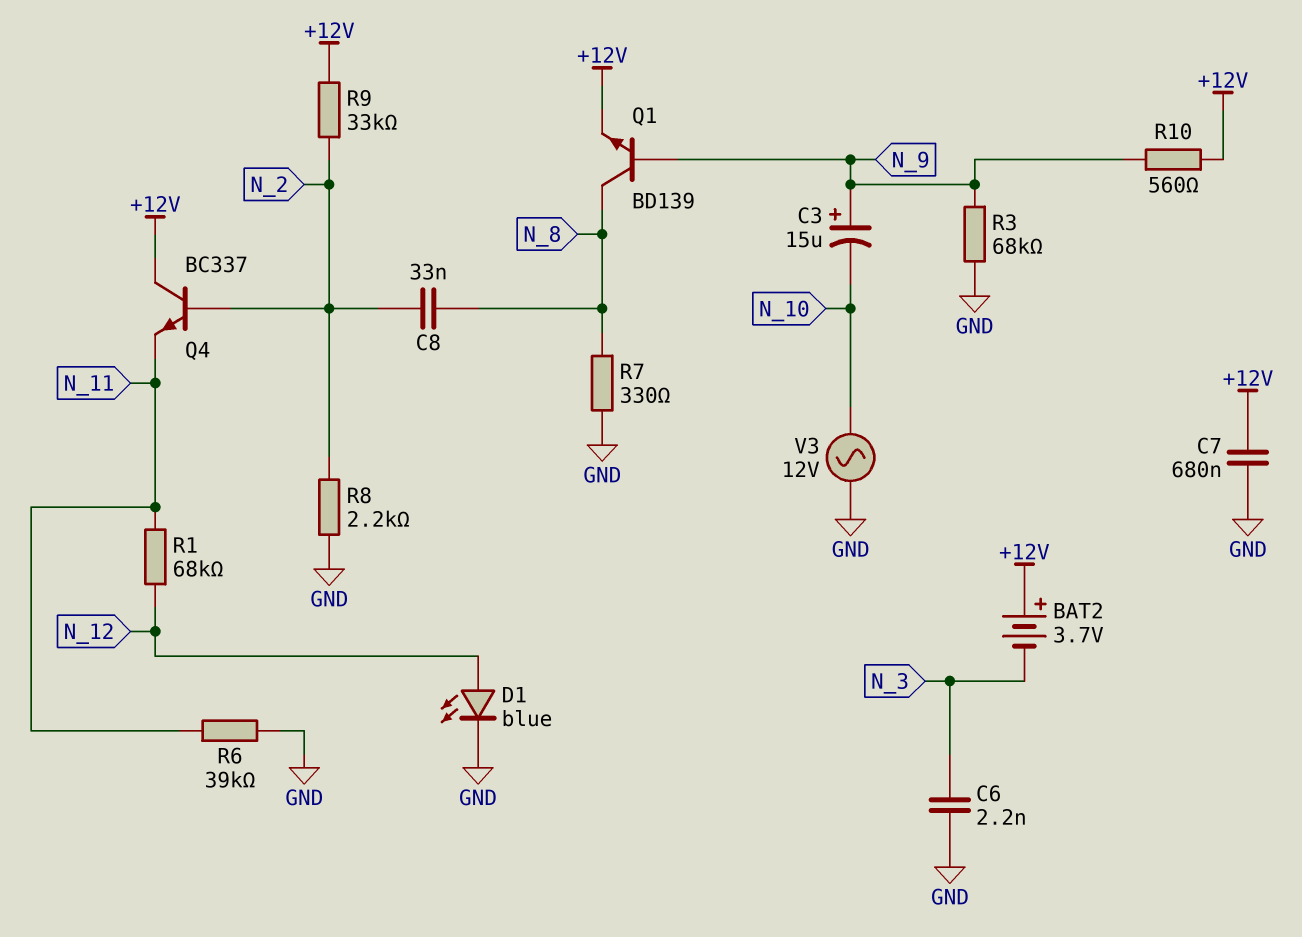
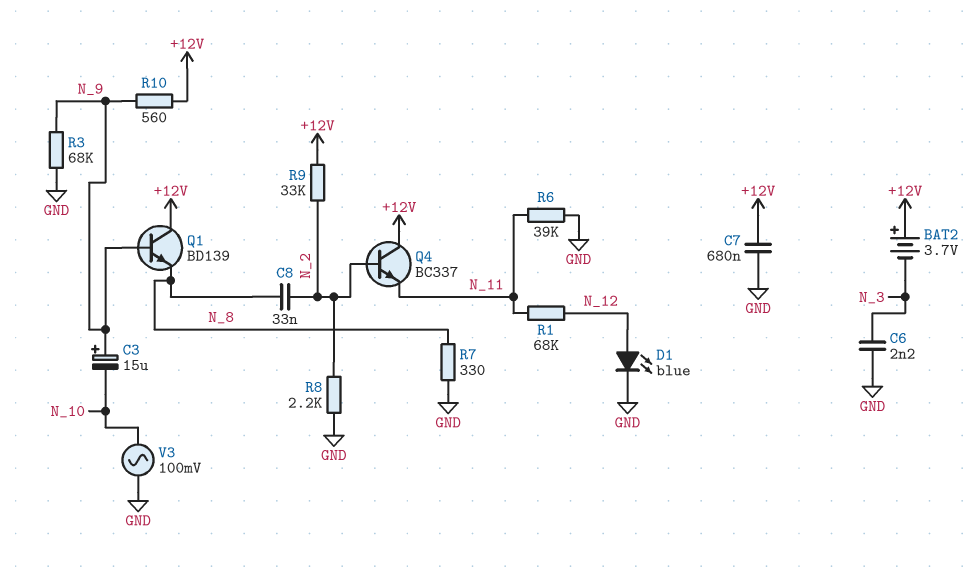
Q1: NPN BD139 (B N_9, C N_8, E +12V) -> NPN BD139 (B N_9, C +12V, E N_8)
V3: AC 12V (GND, N_10) -> AC 100mV (GND, N_10)

